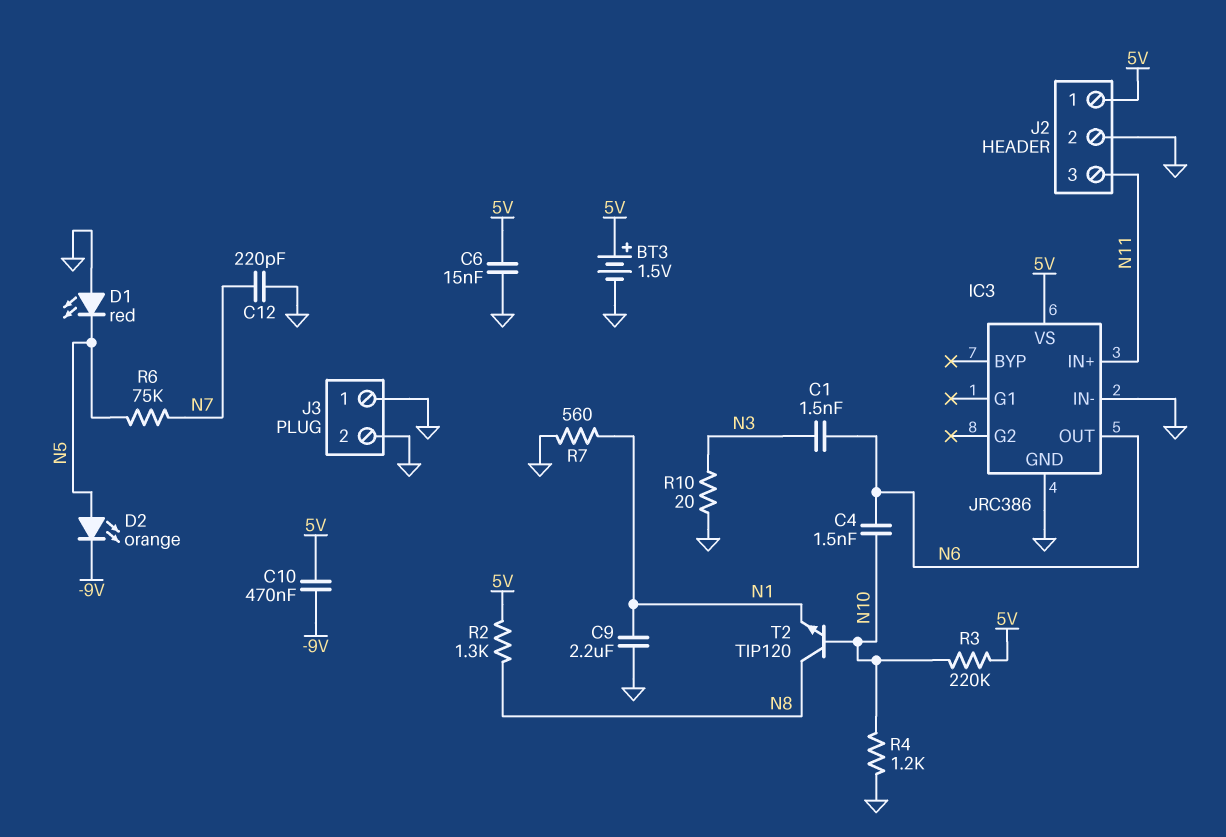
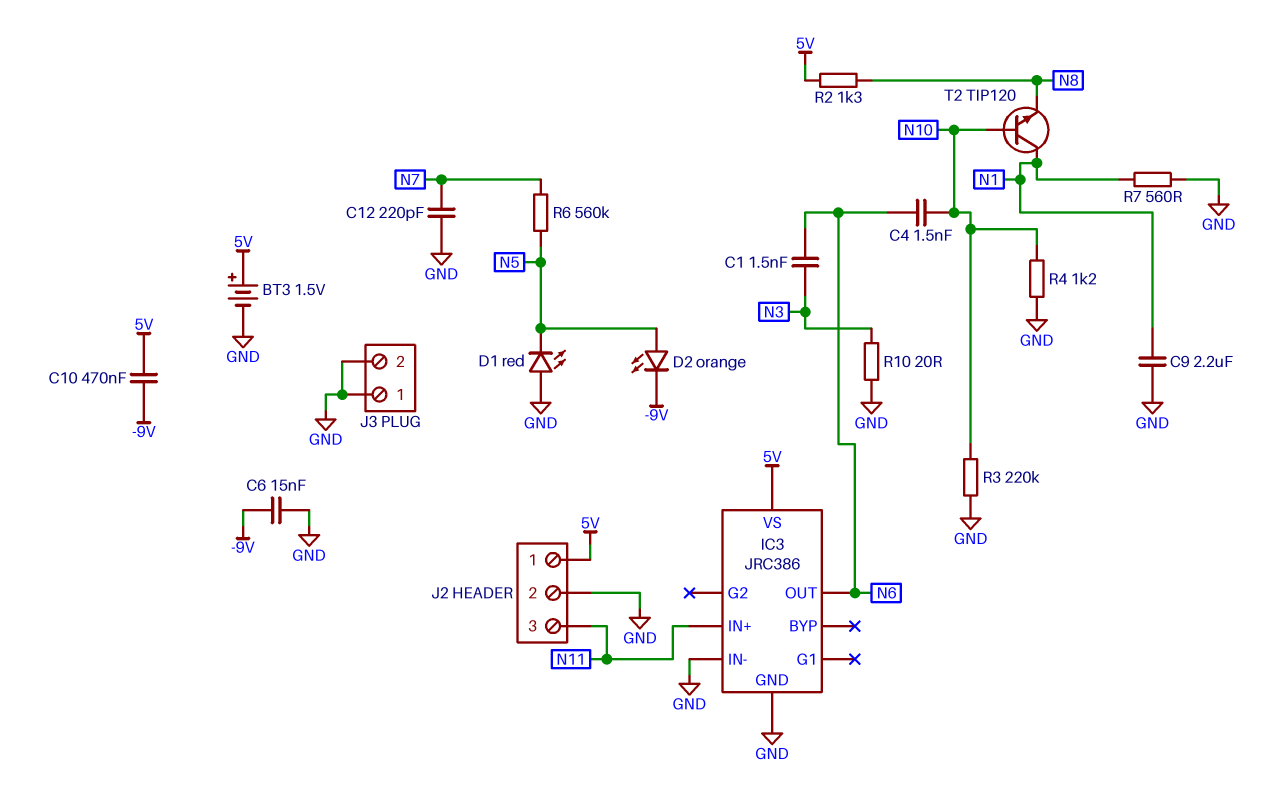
C6: 15nF (5V, GND) -> 15nF (-9V, GND)
R3: 220k (5V, N10) -> 220k (GND, N10)
R6: 75k (N5, N7) -> 560k (N5, N7)
T2: NPN TIP120 (B N10, C N8, E N1) -> NPN TIP120 (B N10, C N1, E N8)

